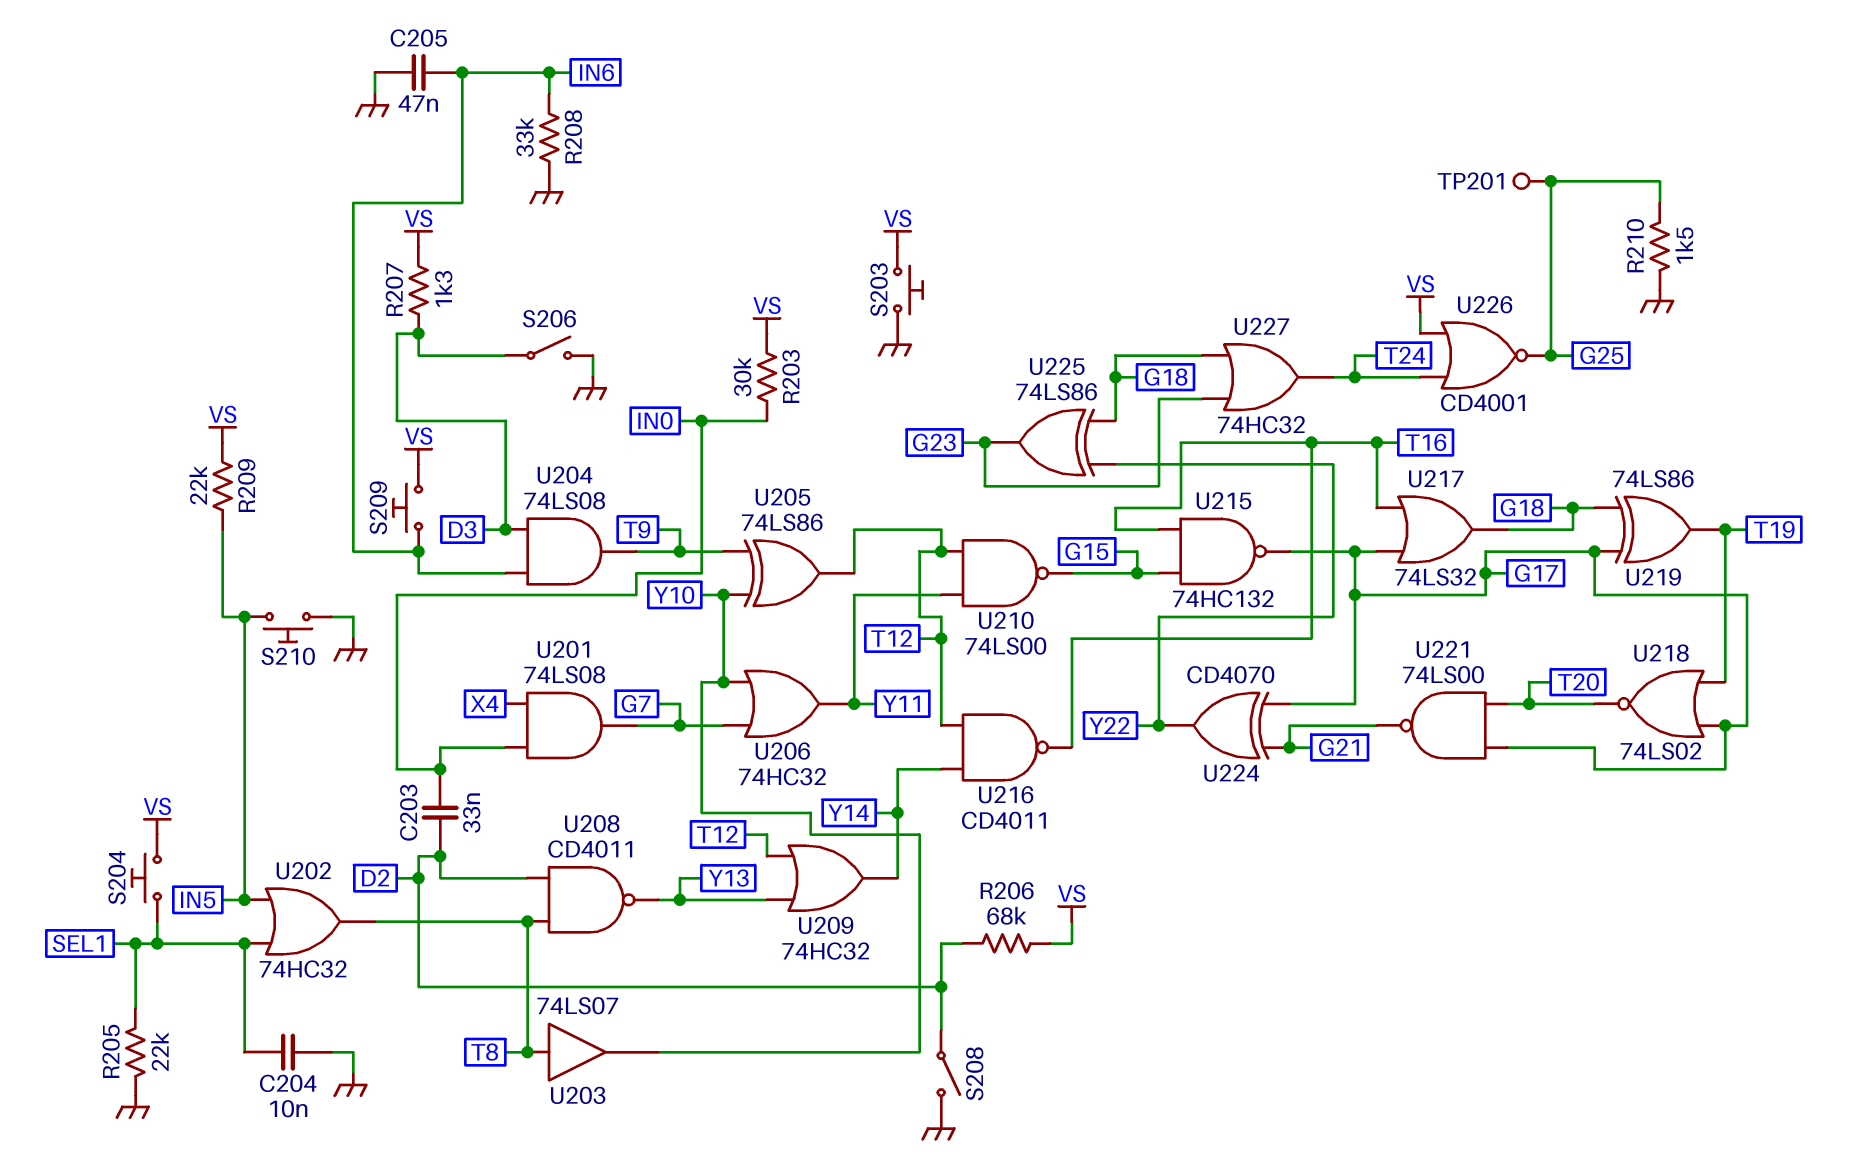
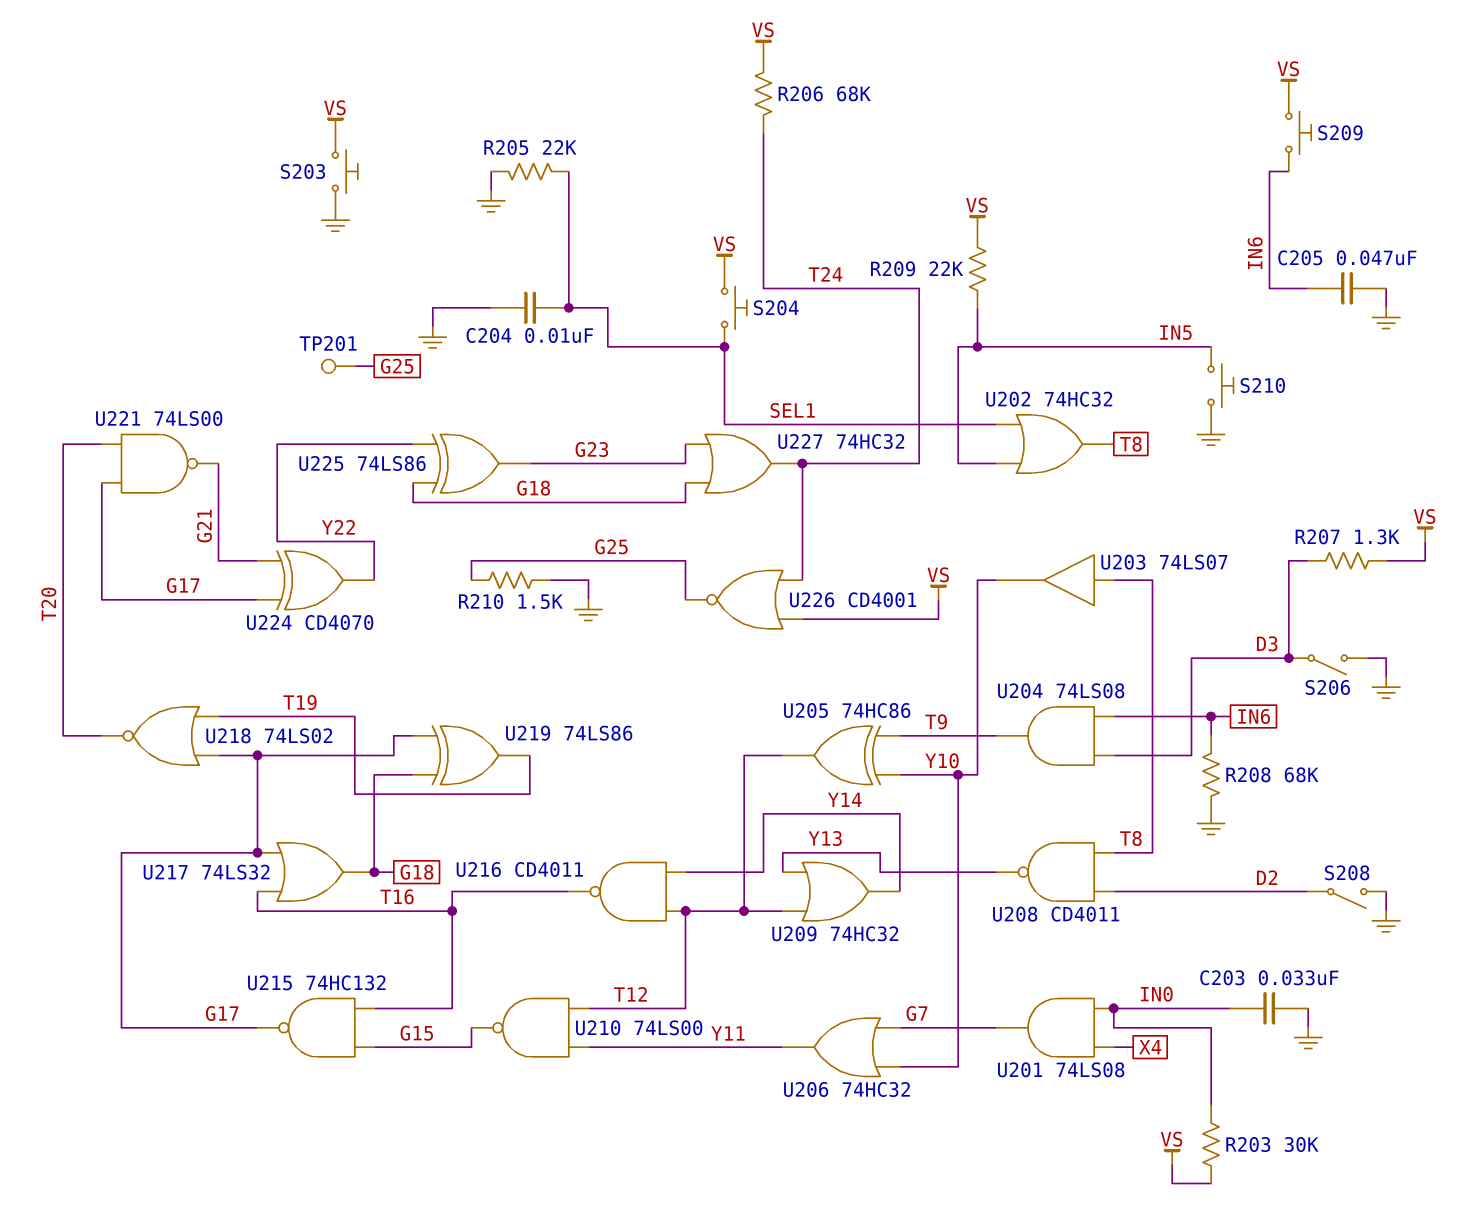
C203: 33nF (D2, IN0) -> 33nF (GND, IN0)
R206: 68k (D2, VS) -> 68k (T24, VS)
R208: 33k (GND, IN6) -> 68k (GND, IN6)
U205: XOR 74LS86 (in T9, in Y10, out T12) -> XOR 74HC86 (in T9, in Y10, out T12)

